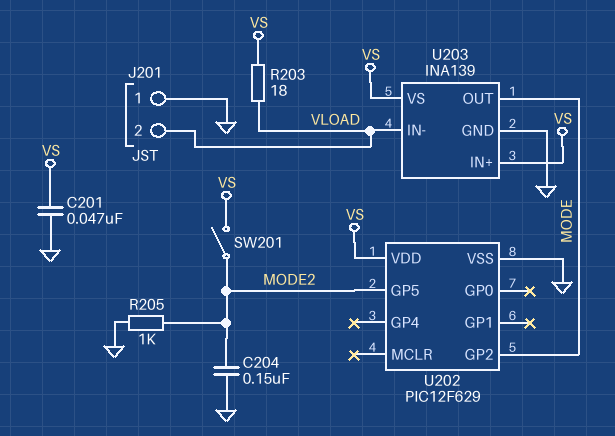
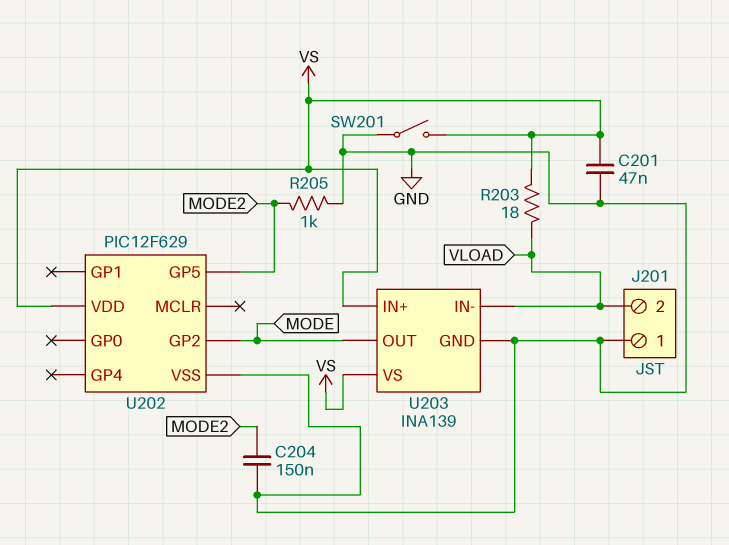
SW201: switch (MODE2, VS) -> switch (GND, VS)

